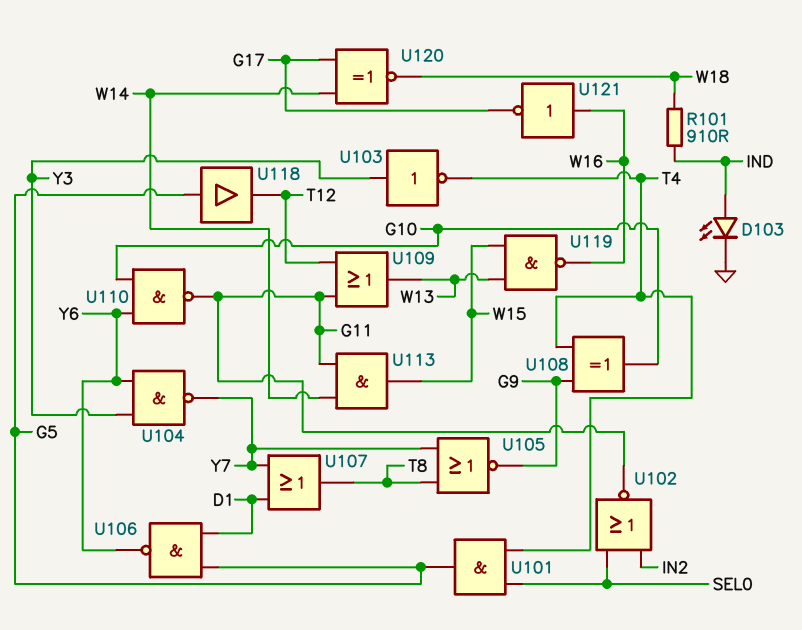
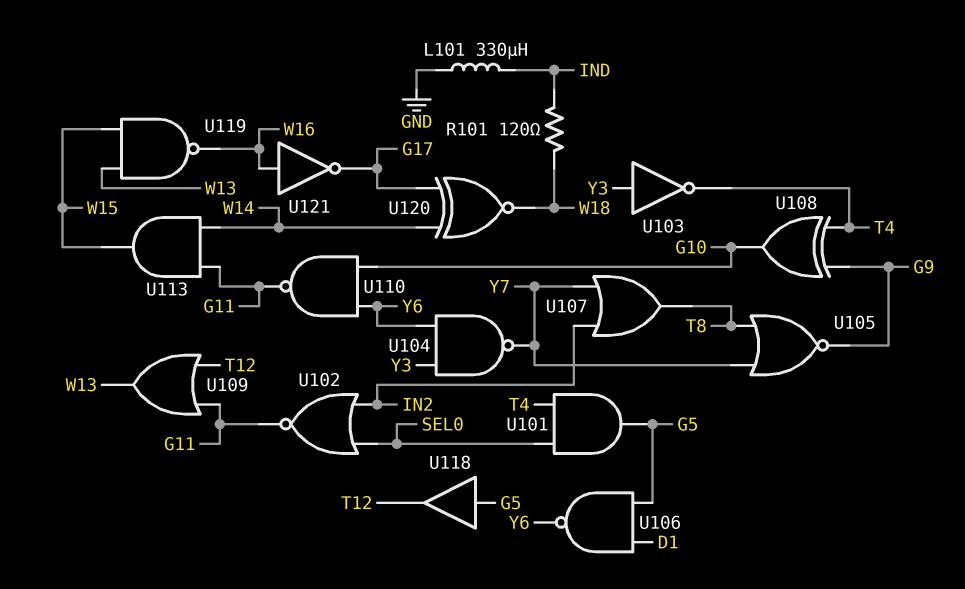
D103: LED (A IND, K GND) -> none
L101: none -> 330uH (GND, IND)
R101: 910 (IND, W18) -> 120 (IND, W18)
U107: OR (in D1, in Y7, out T8) -> OR (in IN2, in Y7, out T8)

